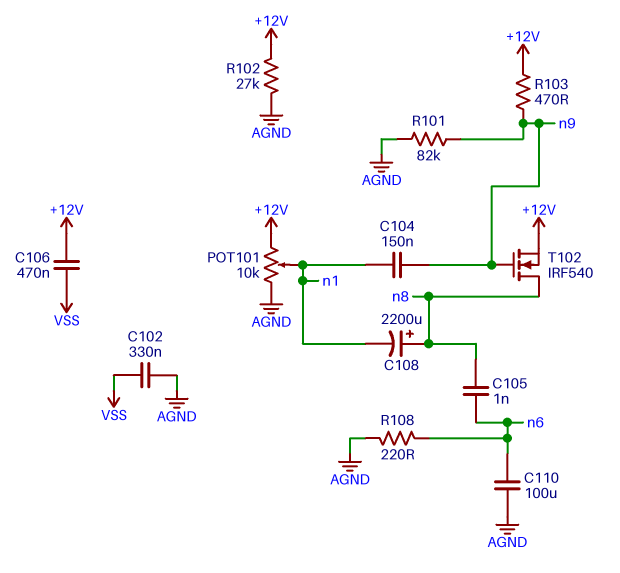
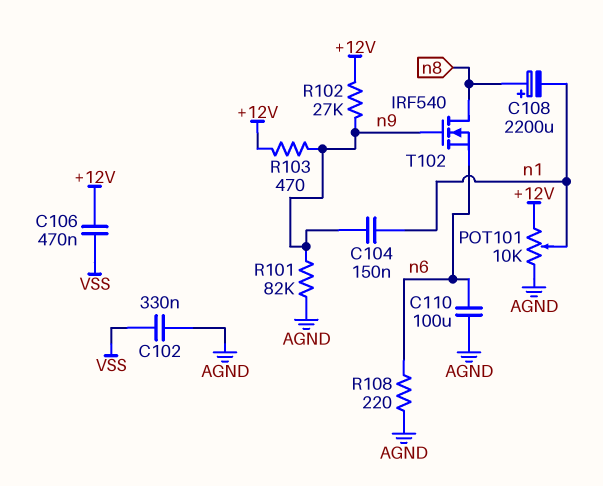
C105: 1nF (n6, n8) -> none
R102: 27k (+12V, AGND) -> 27k (+12V, n9)
T102: NMOS IRF540 (G n9, D n8, S +12V) -> NMOS IRF540 (G n9, D n8, S n6)

